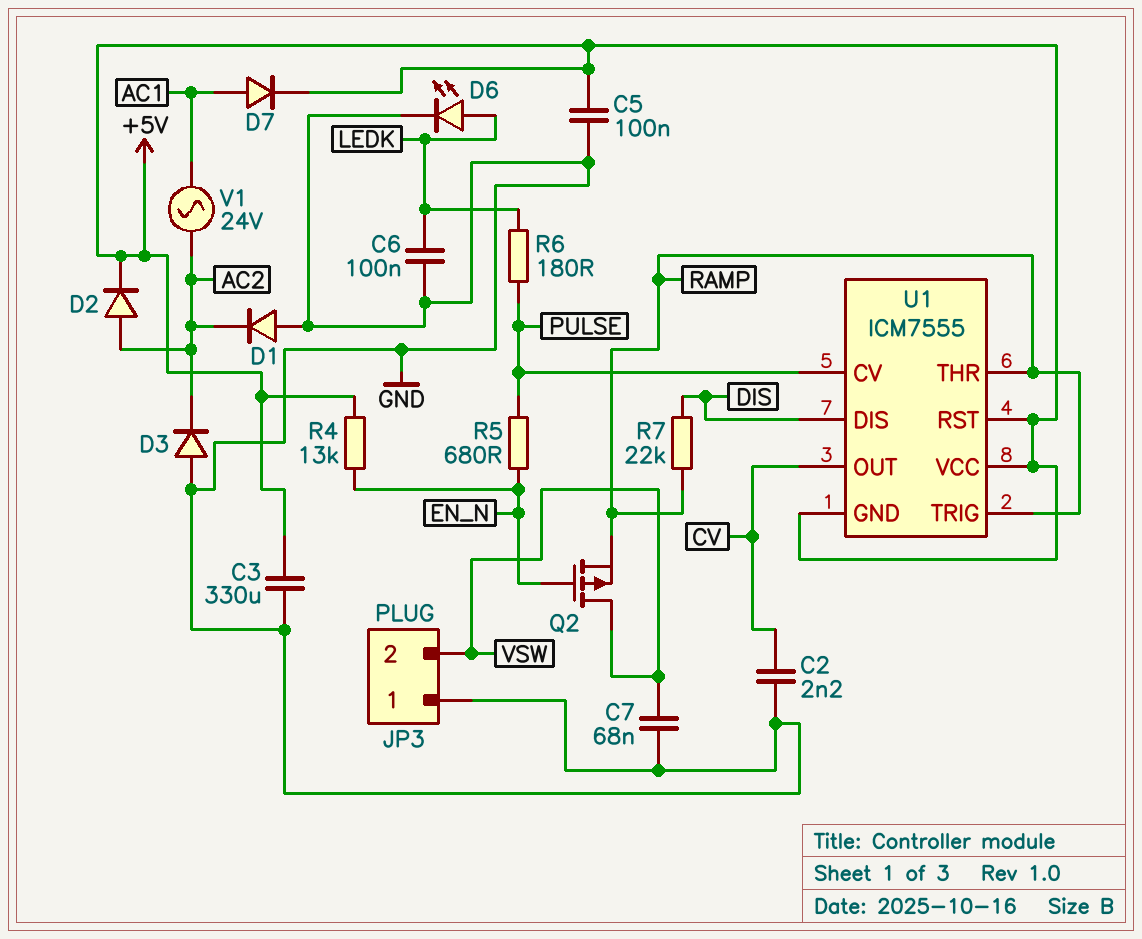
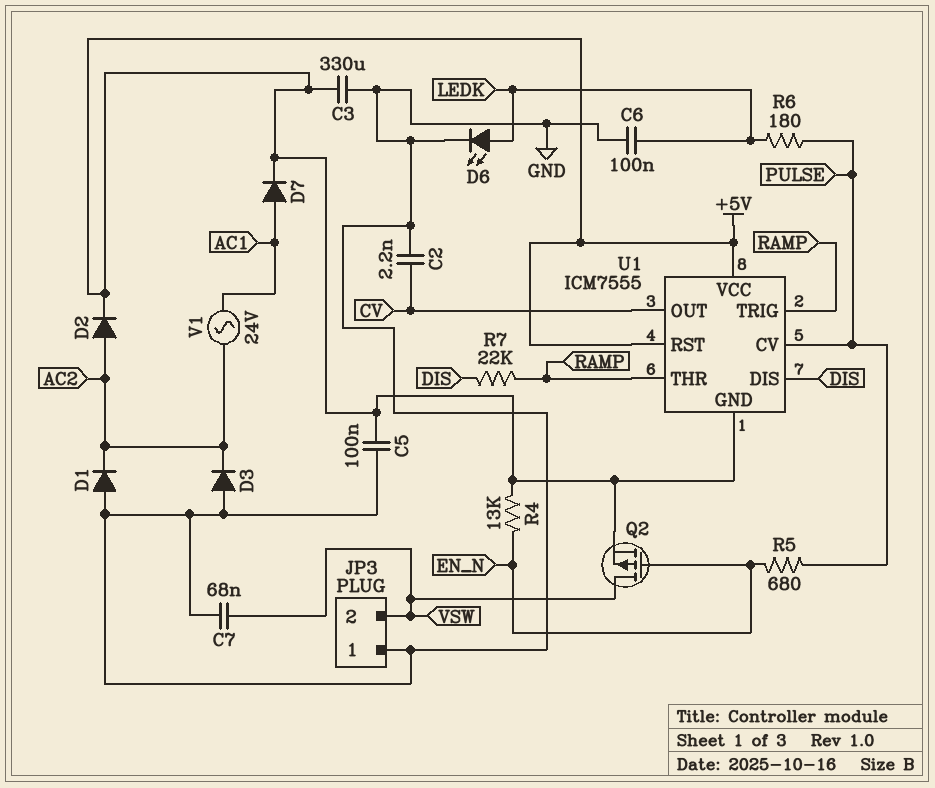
Q2: PMOS (G EN_N, D VSW, S RAMP) -> PMOS (G EN_N, D VSW, S +5V)

